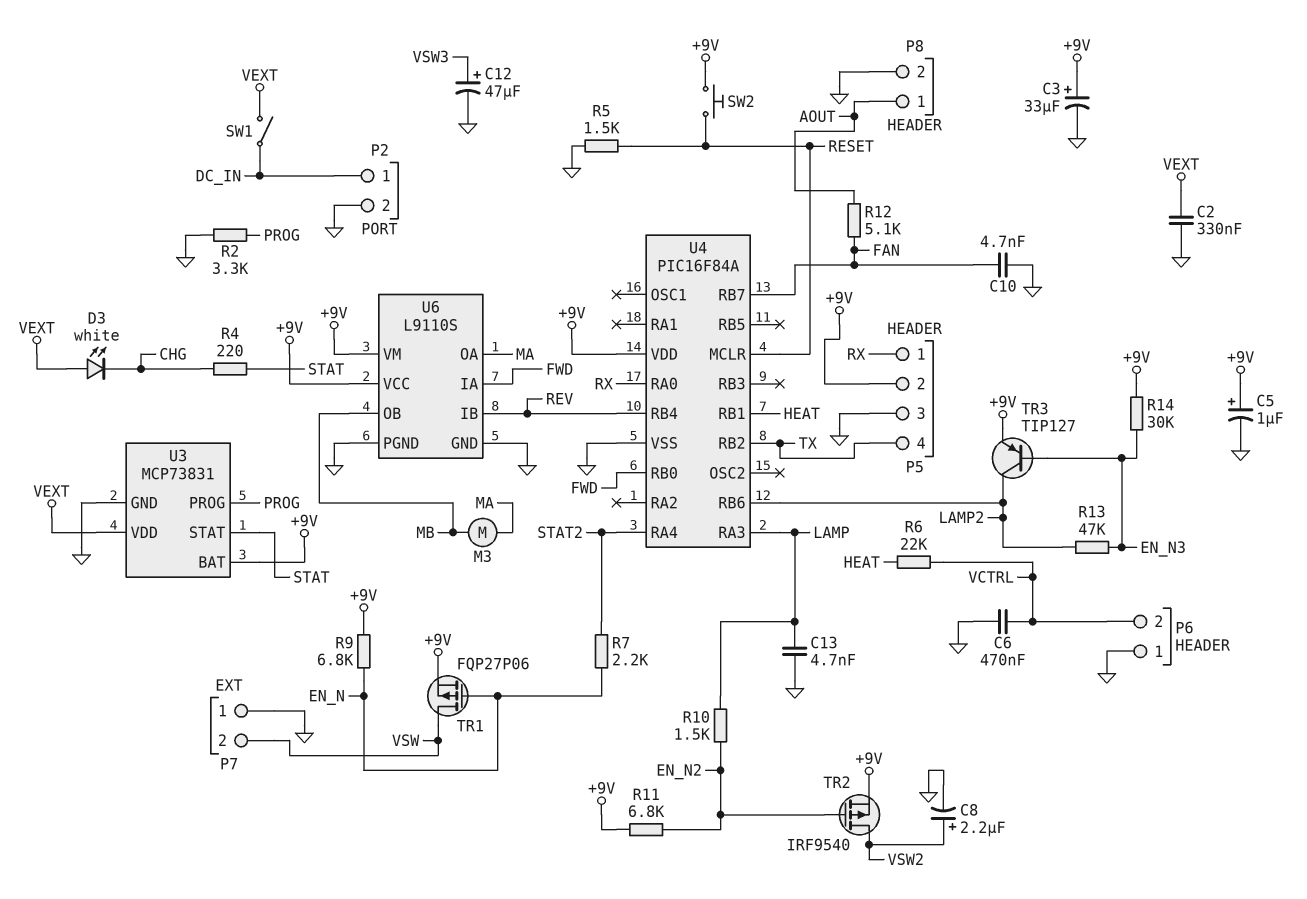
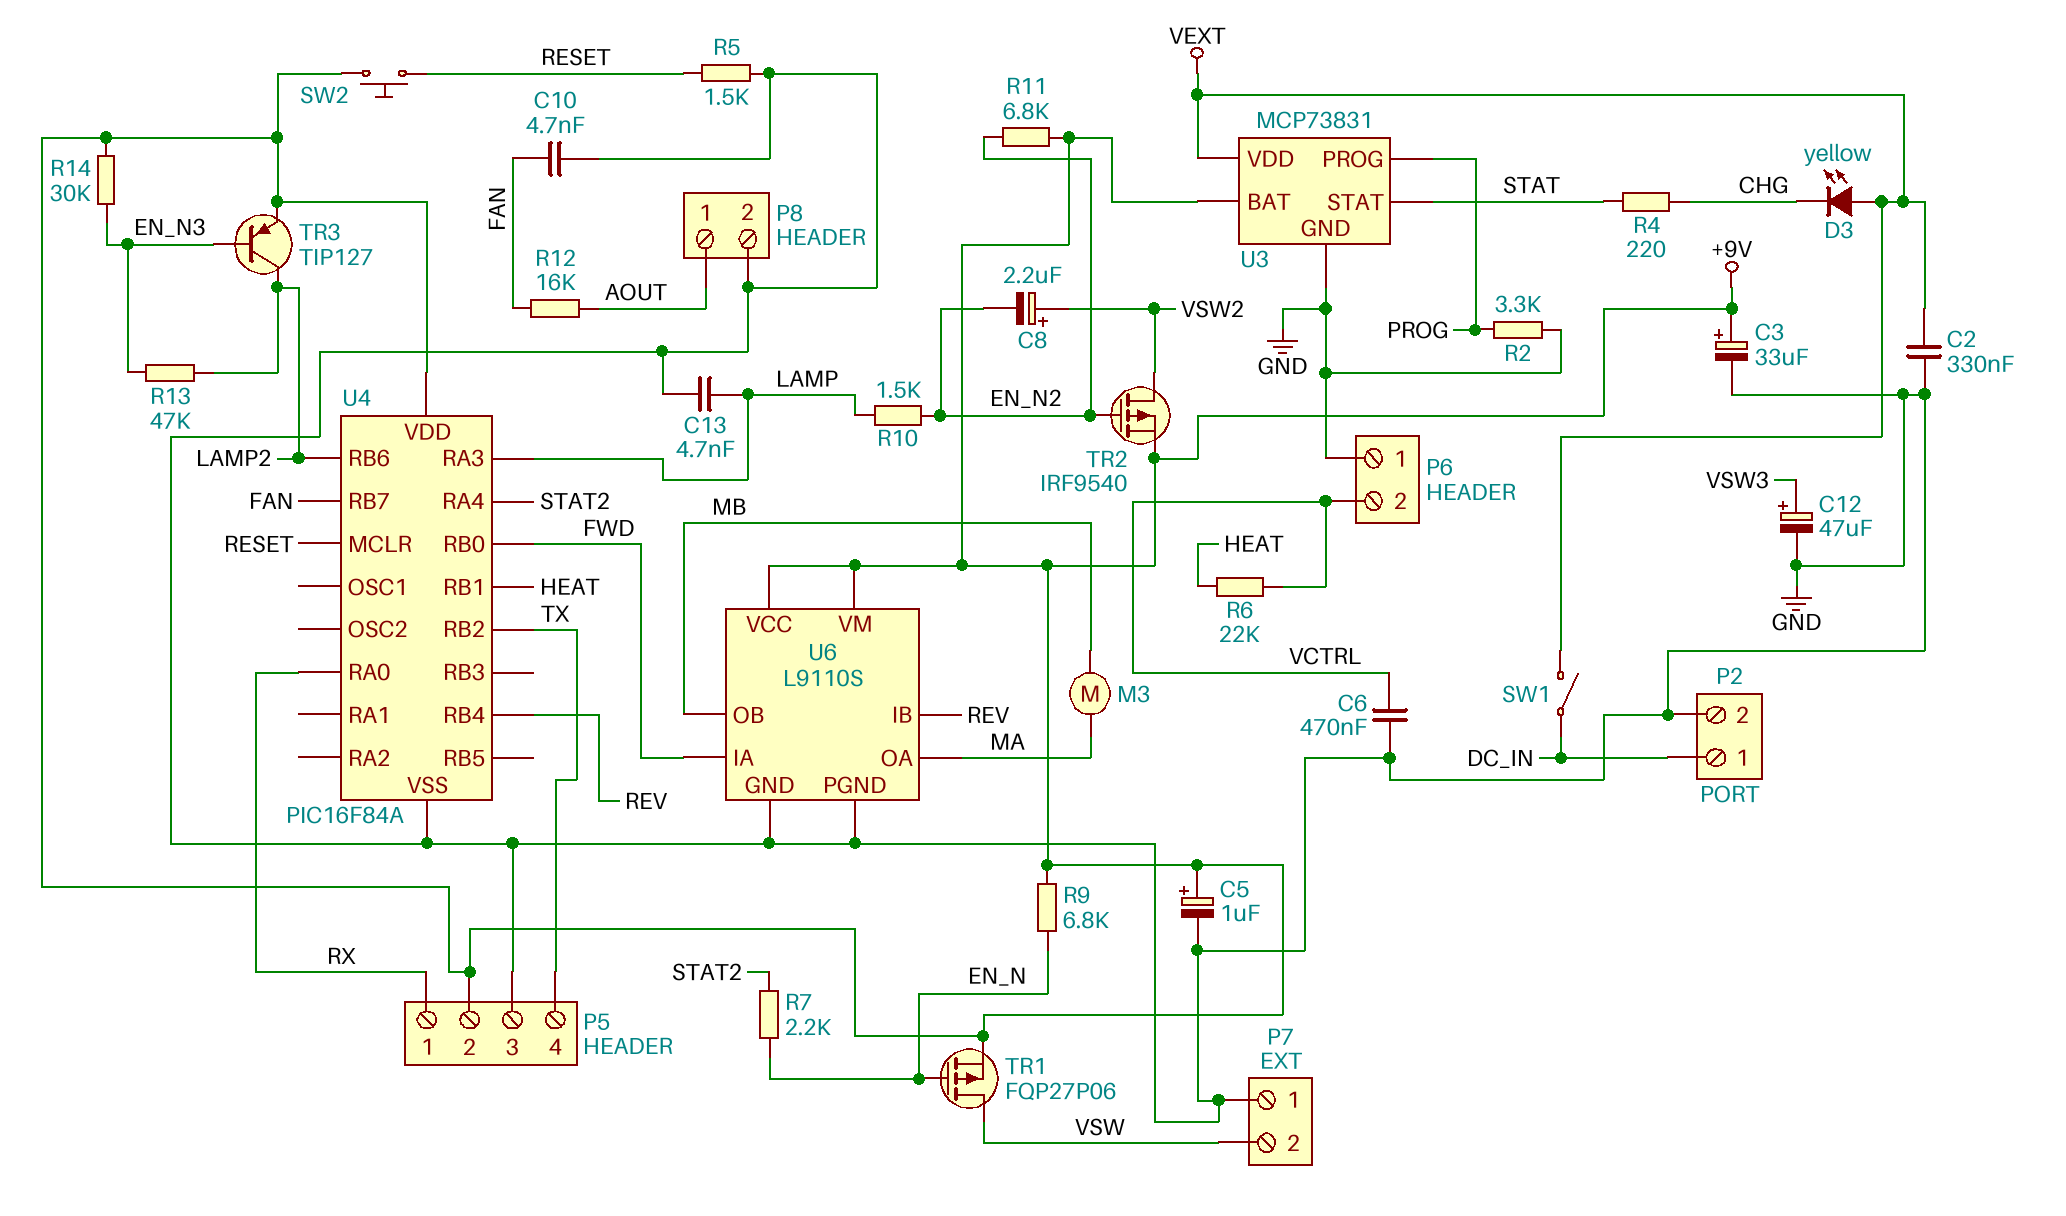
C8: 2.2uF (plus VSW2, minus GND) -> 2.2uF (plus VSW2, minus EN_N2)
D3: LED white (A VEXT, K CHG) -> LED yellow (A VEXT, K CHG)
R12: 5.1k (AOUT, FAN) -> 16k (AOUT, FAN)

